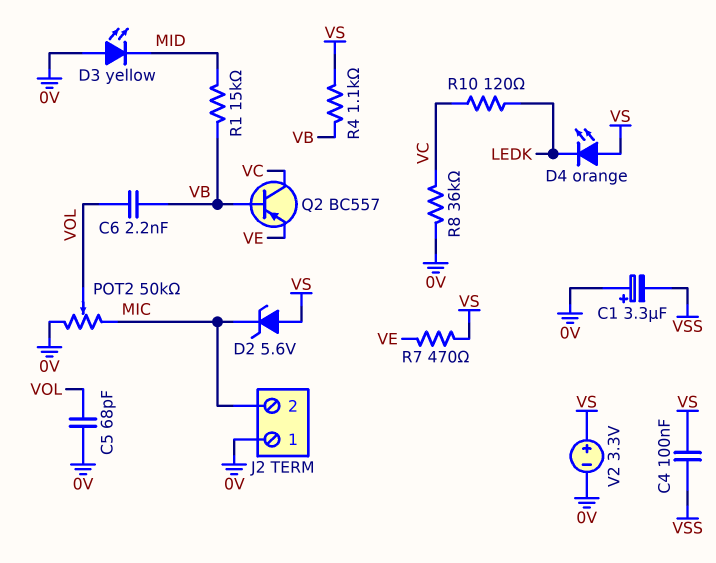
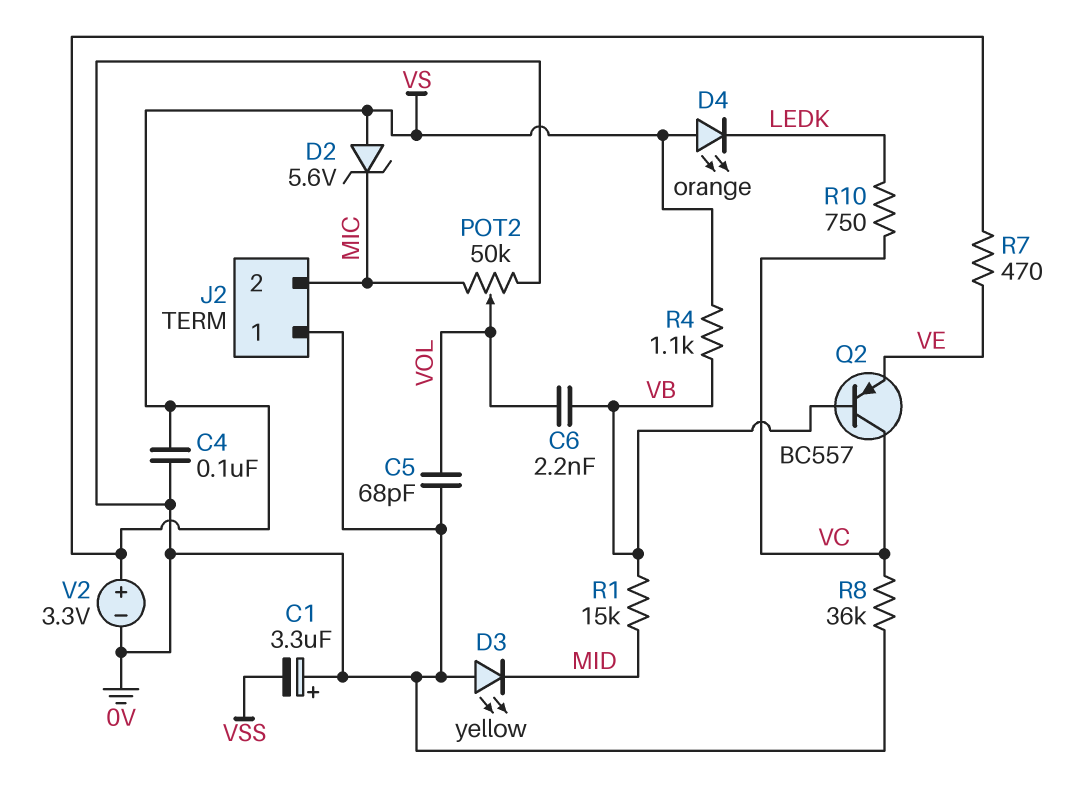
C4: 100nF (VS, VSS) -> 100nF (0V, VS)
R10: 120 (LEDK, VC) -> 750 (LEDK, VC)

